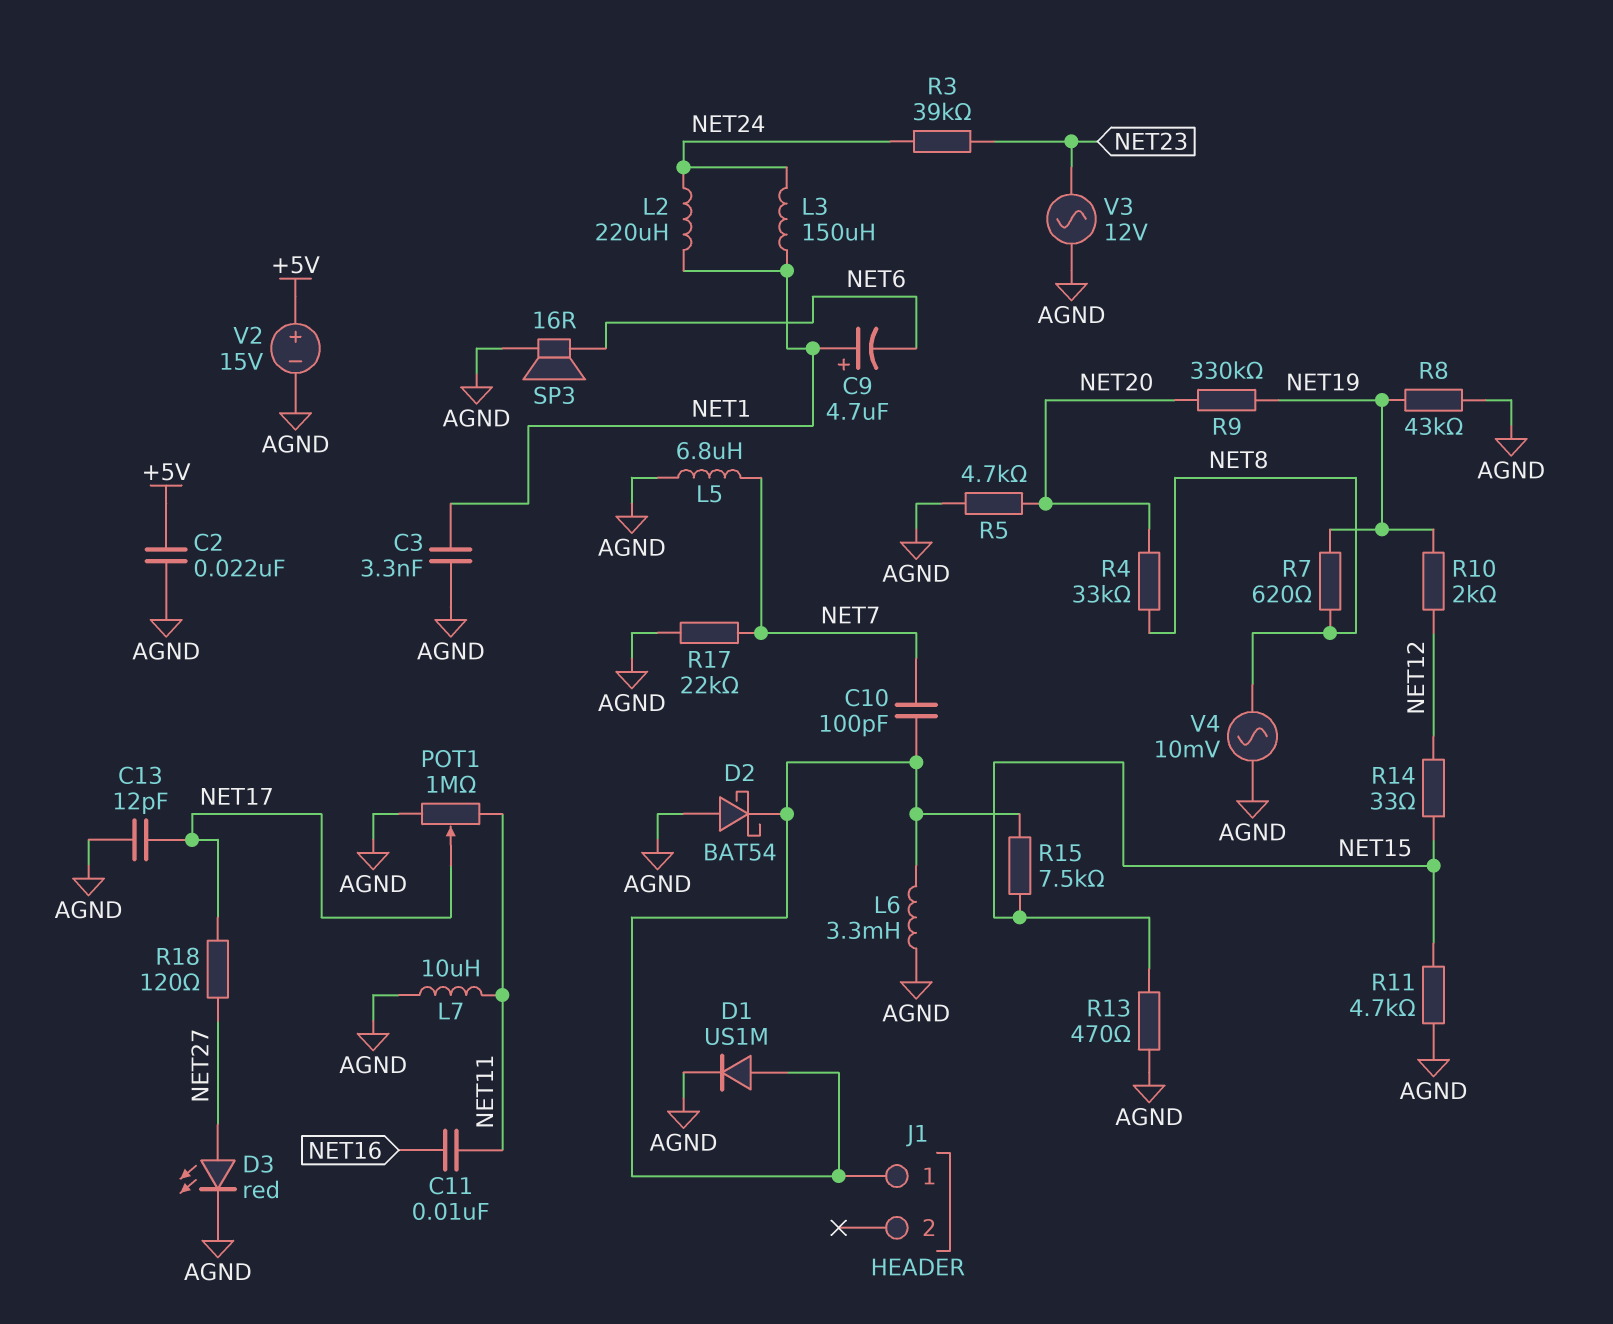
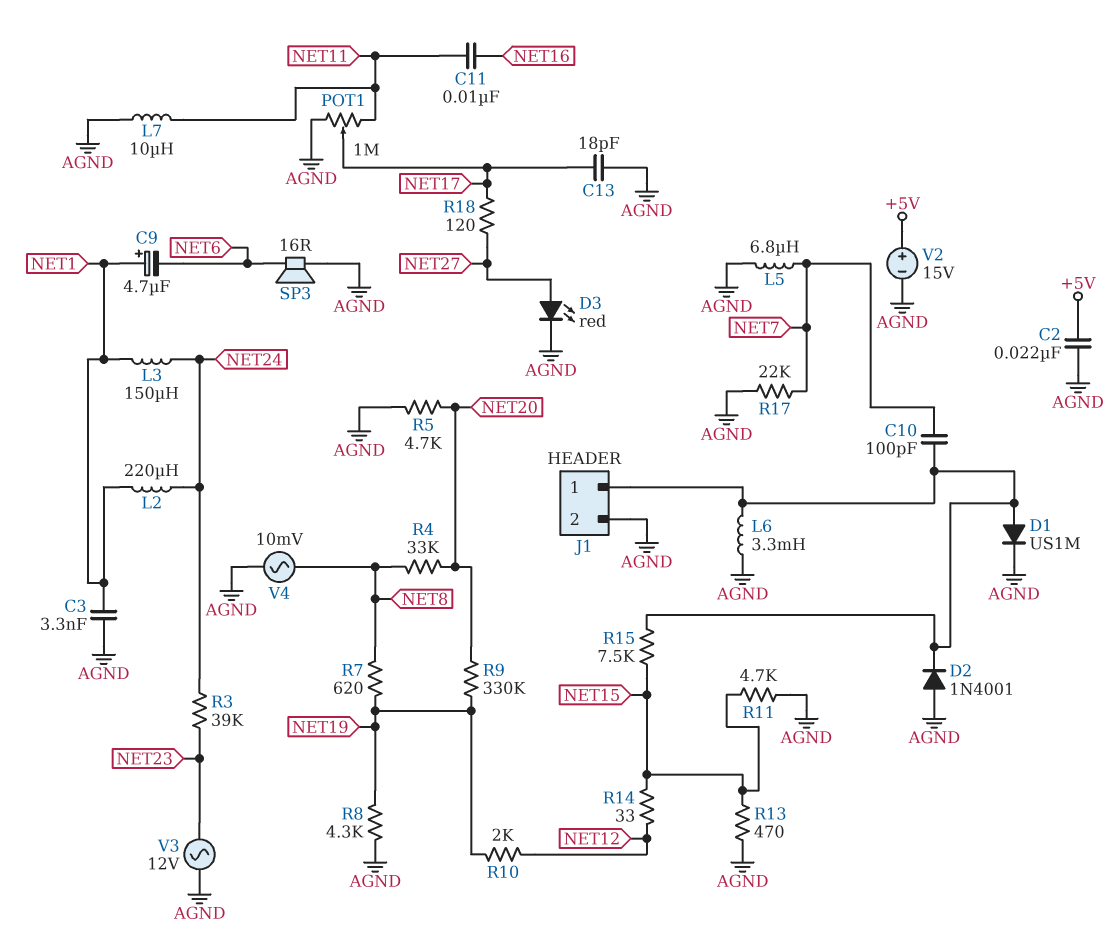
C13: 12pF (AGND, NET17) -> 18pF (AGND, NET17)
D2: schottky BAT54 (A AGND, K J1/1) -> diode 1N4001 (A AGND, K J1/1)
J1 pin 2: none -> AGND
R8: 43k (AGND, NET19) -> 4.3k (AGND, NET19)

